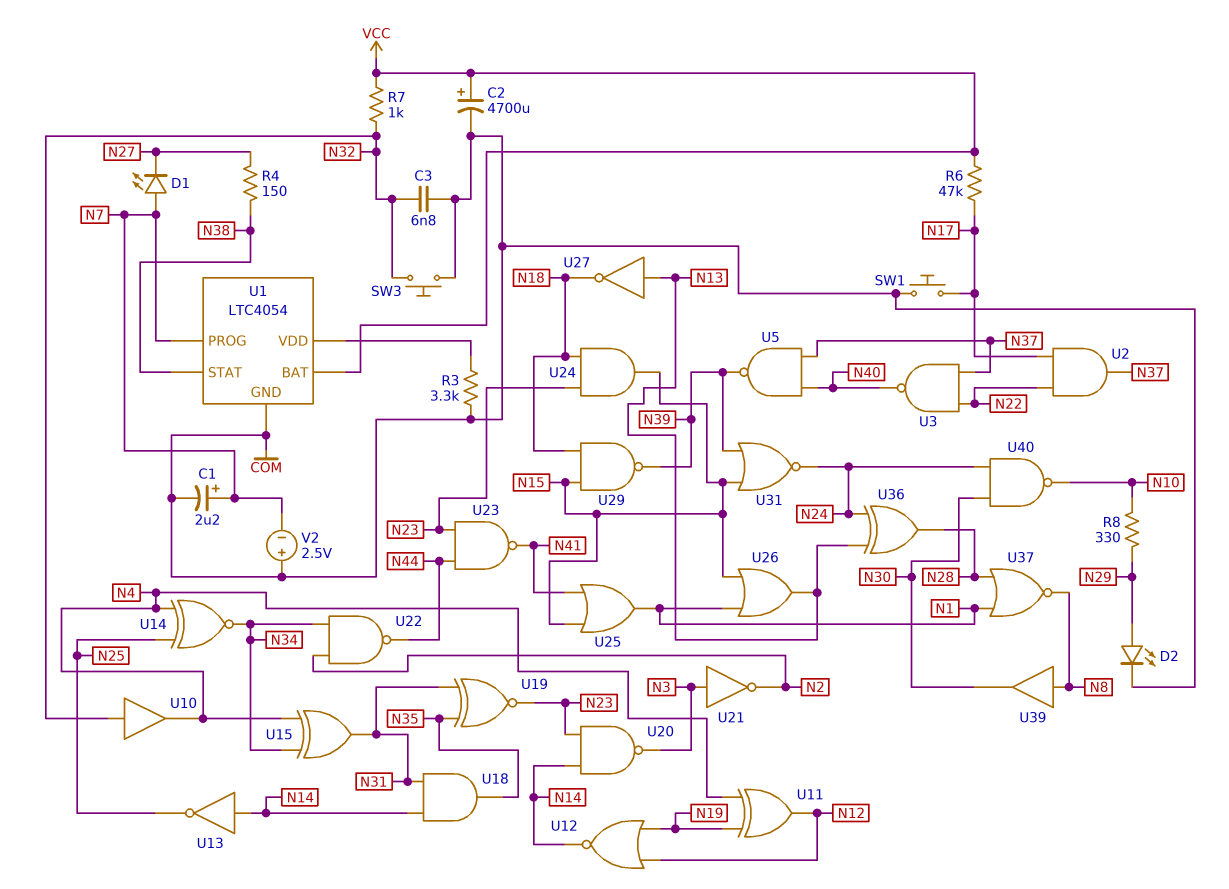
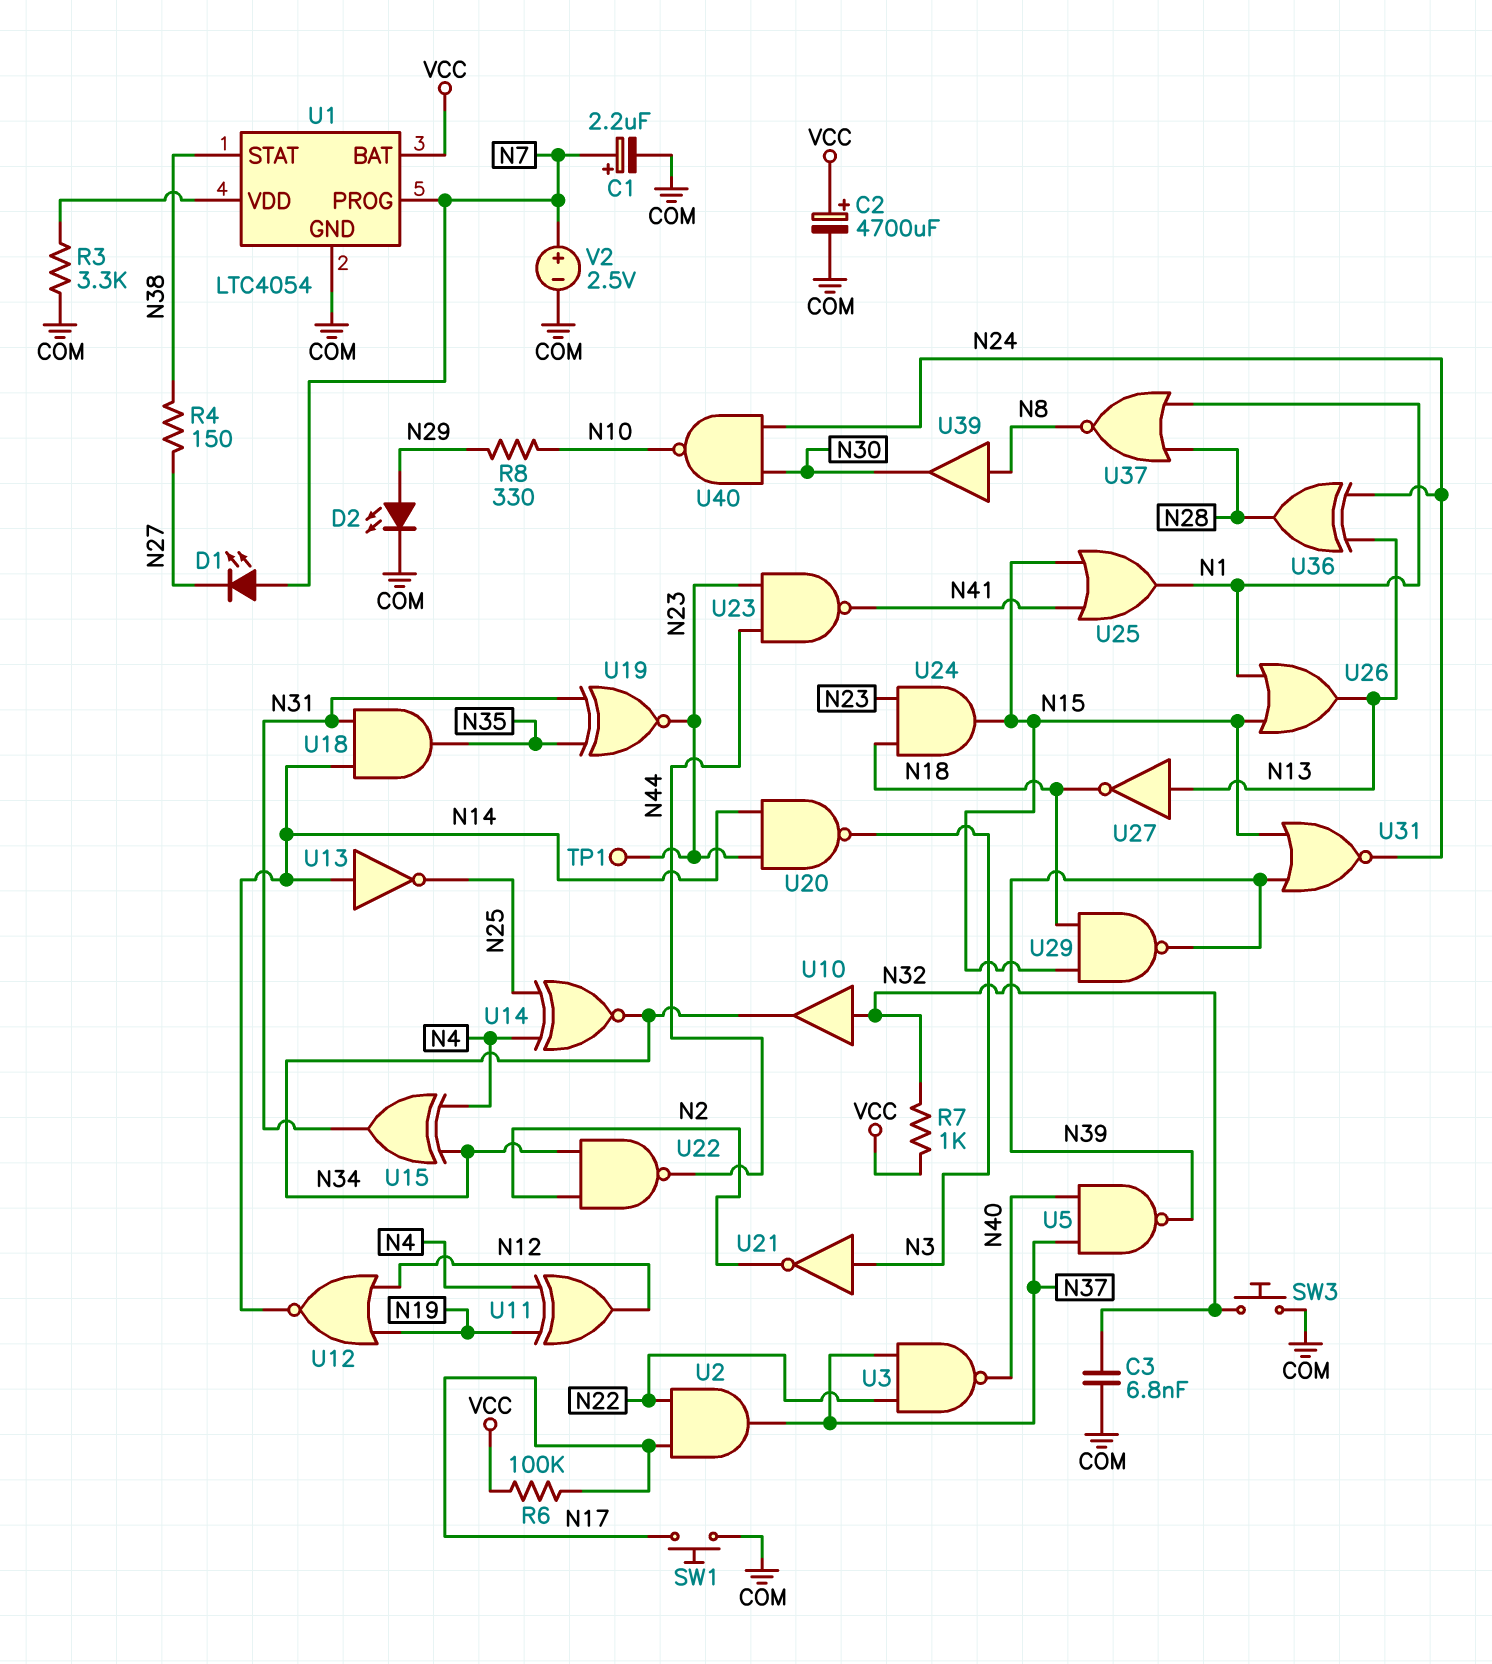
R6: 47k (N17, VCC) -> 100k (N17, VCC)
TP1: none -> test point (N23)
U10: buffer (in N32, out N4) -> buffer (in N32, out N34)
V2: 2.5V (plus COM, minus N7) -> 2.5V (plus N7, minus COM)

